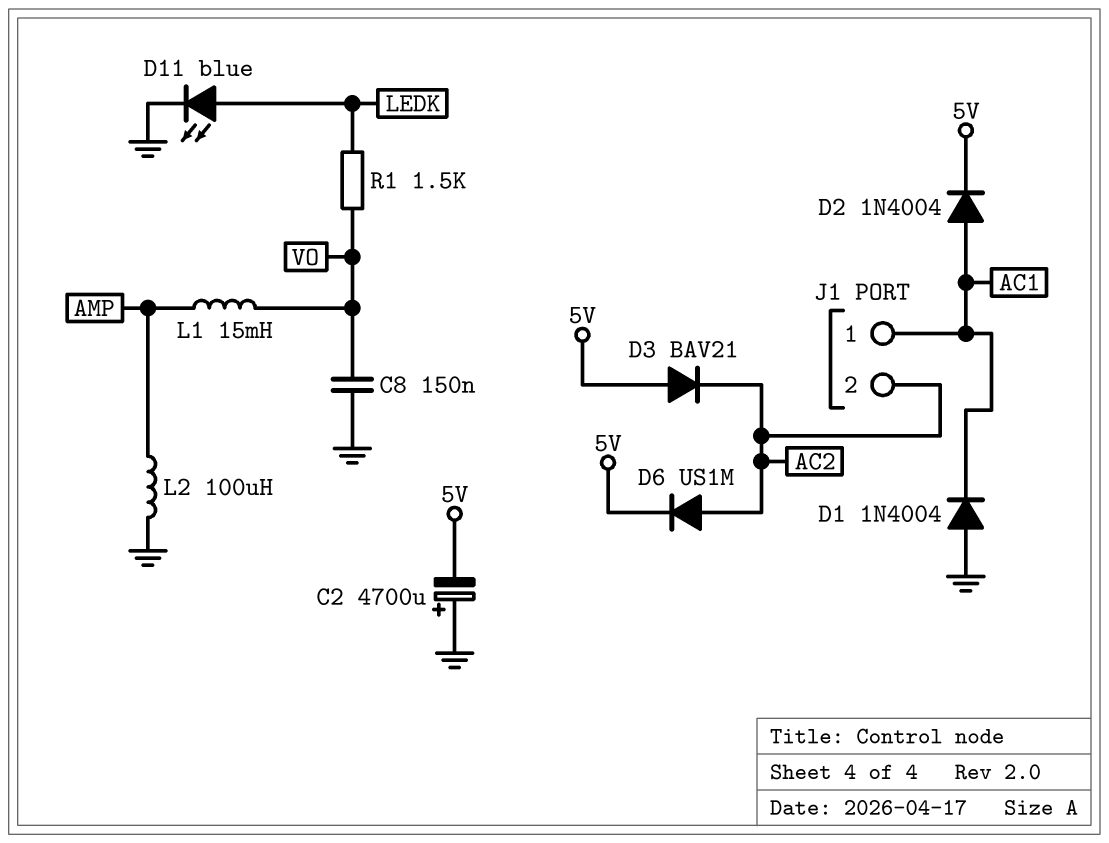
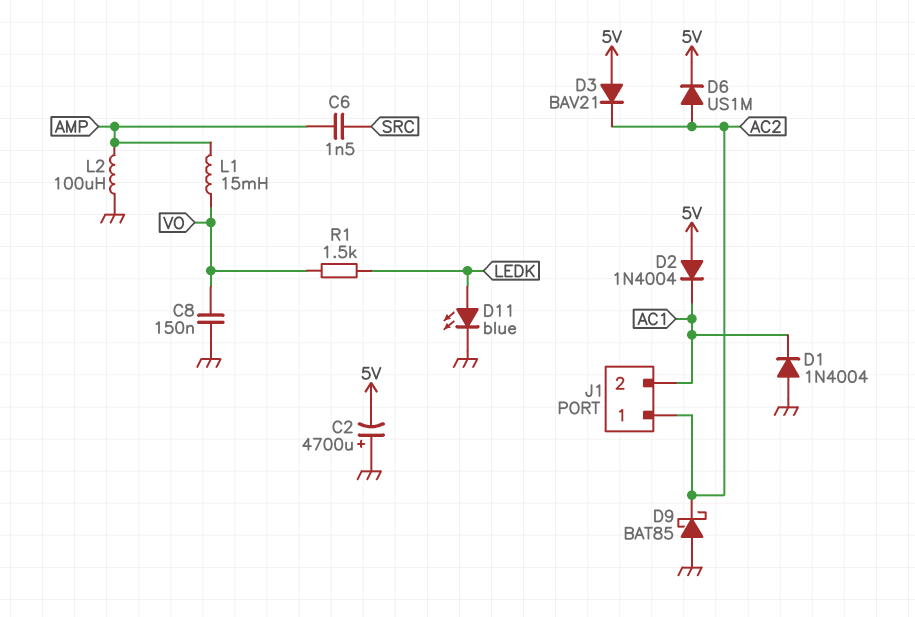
C6: none -> 1.5nF (AMP, SRC)
D2: diode 1N4004 (A AC1, K 5V) -> diode 1N4004 (A 5V, K AC1)
D9: none -> schottky BAT85 (A GND, K AC2)
J1 pin 1: AC1 -> AC2
J1 pin 2: AC2 -> AC1

